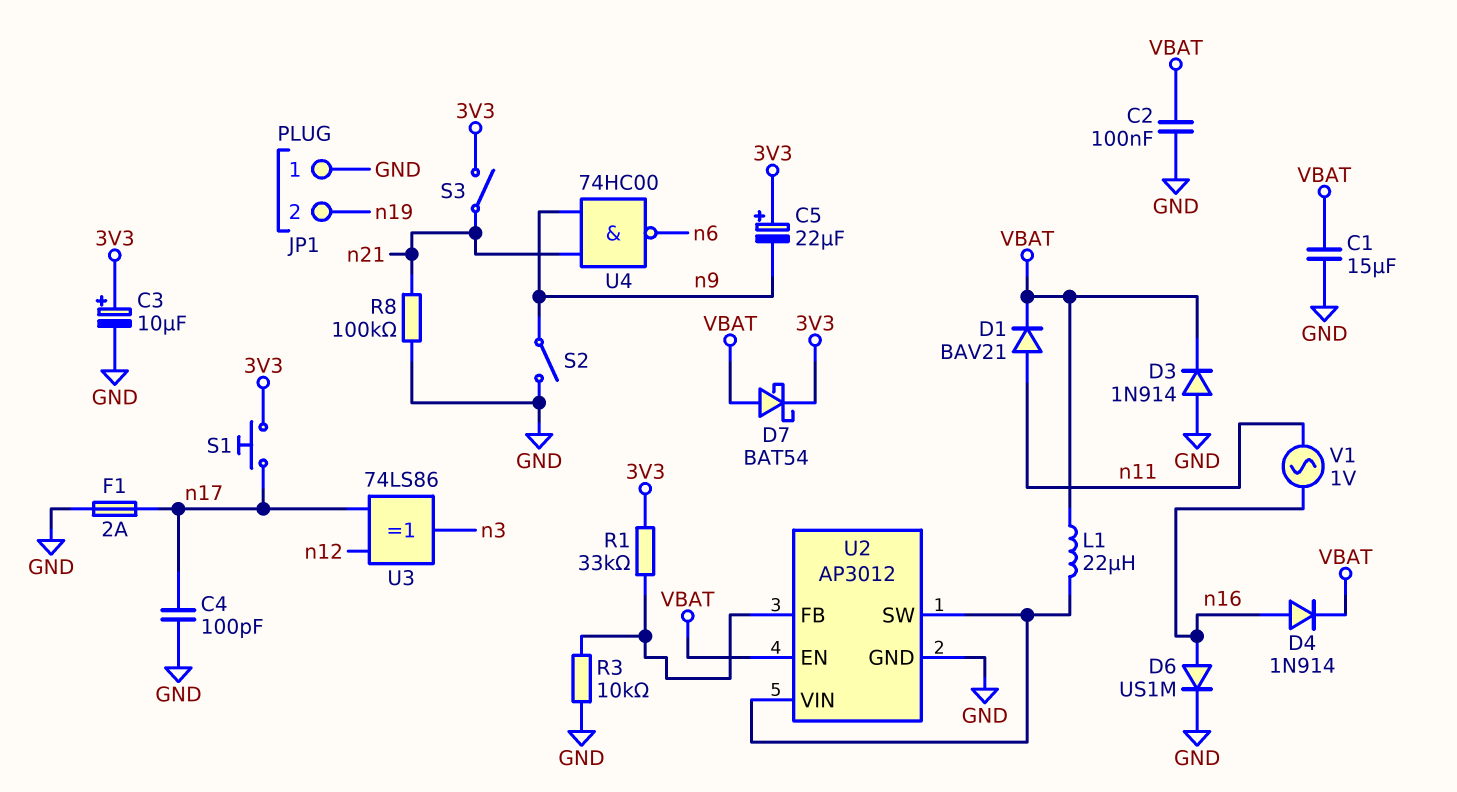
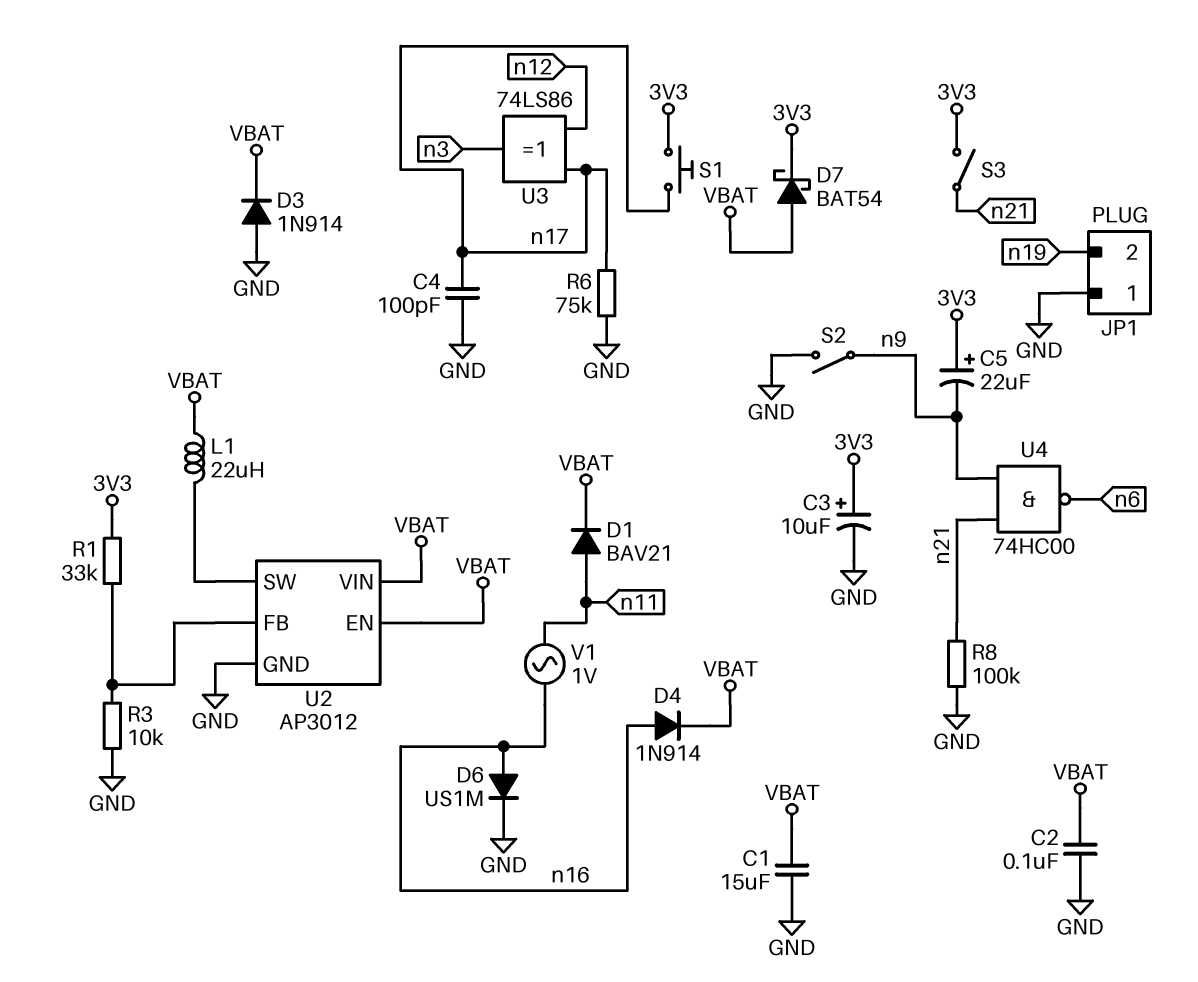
F1: 2A (GND, n17) -> none
R6: none -> 75k (GND, n17)
U2 pin VIN: U2/SW -> VBAT

